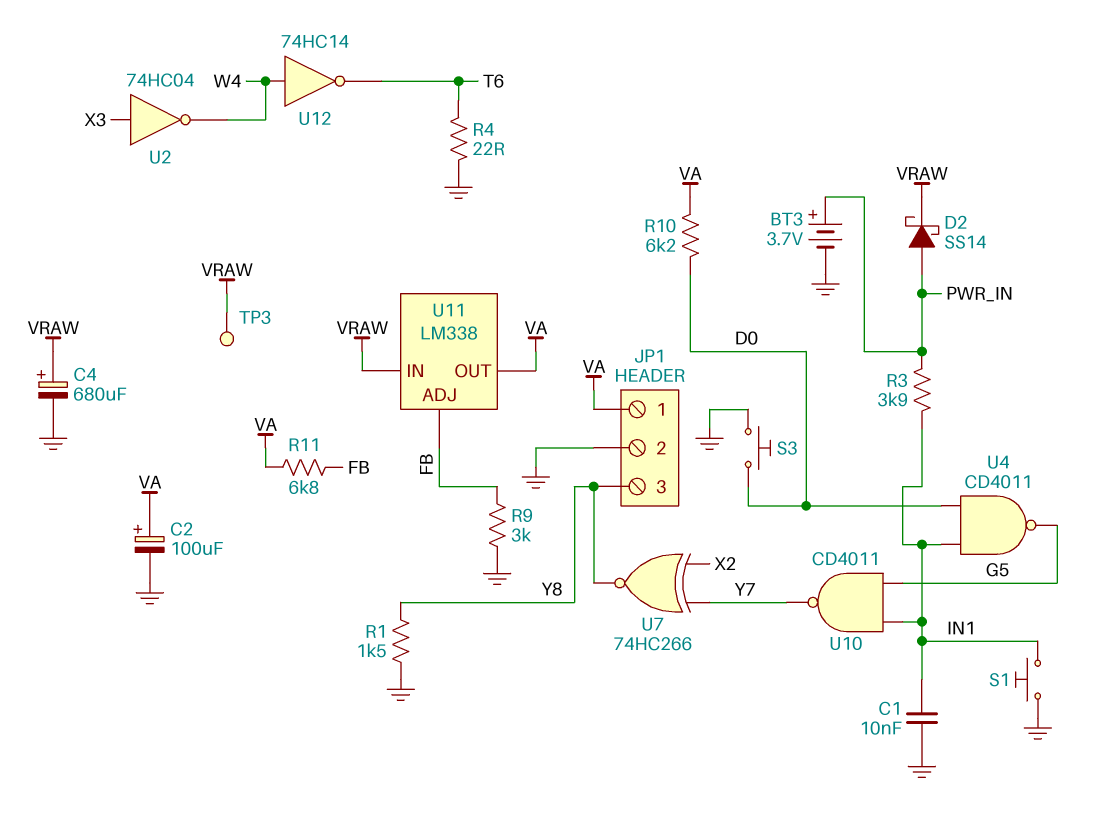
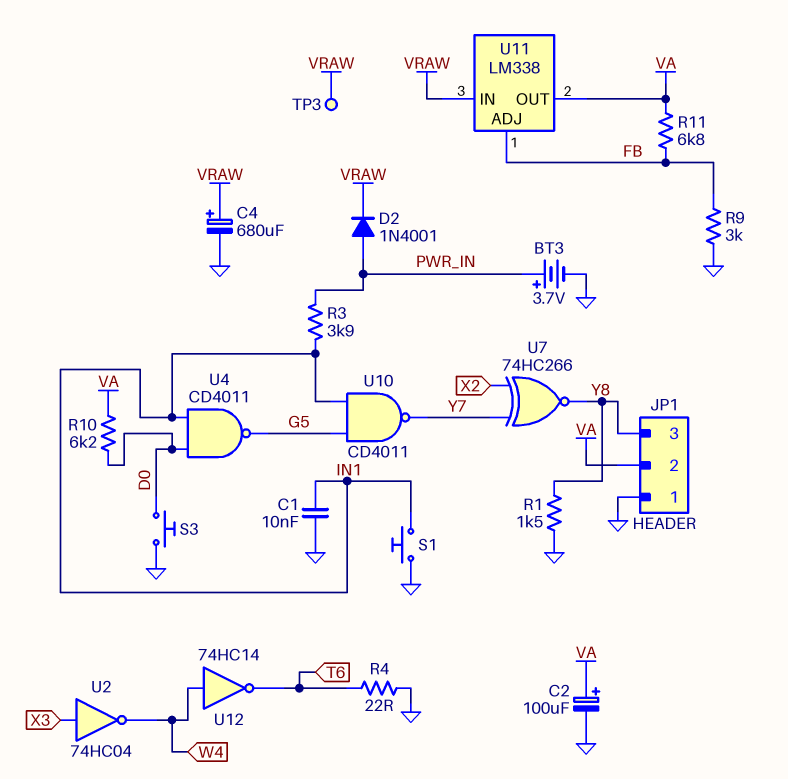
D2: schottky SS14 (A PWR_IN, K VRAW) -> diode 1N4001 (A PWR_IN, K VRAW)
JP1 pin 1: VA -> GND
JP1 pin 2: GND -> VA

